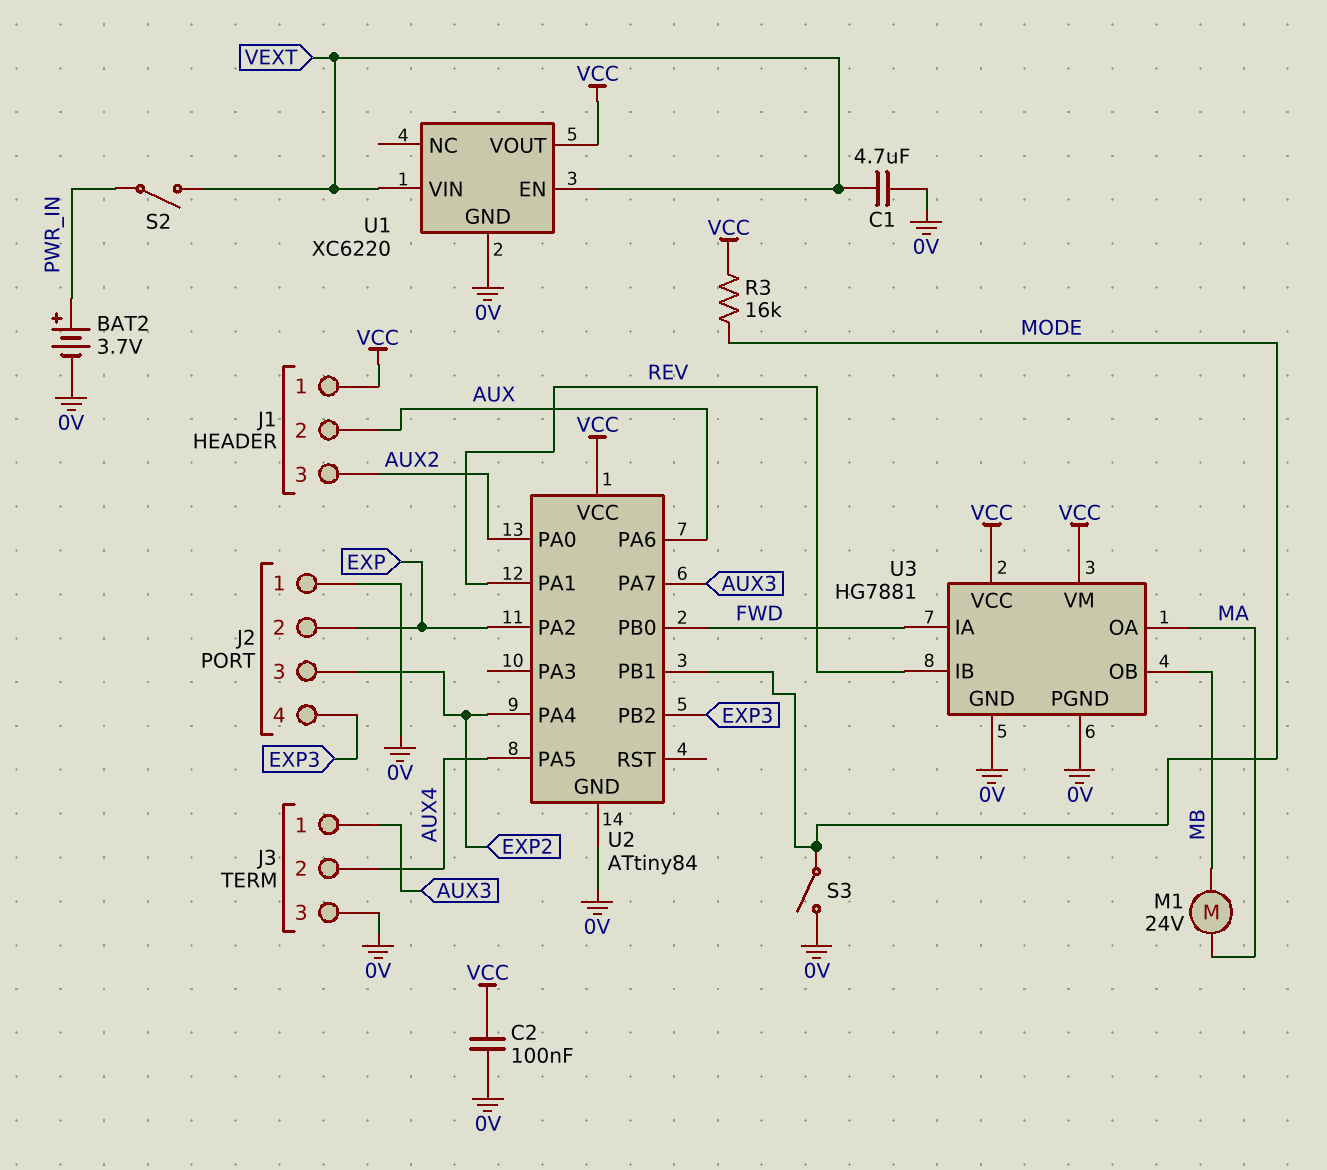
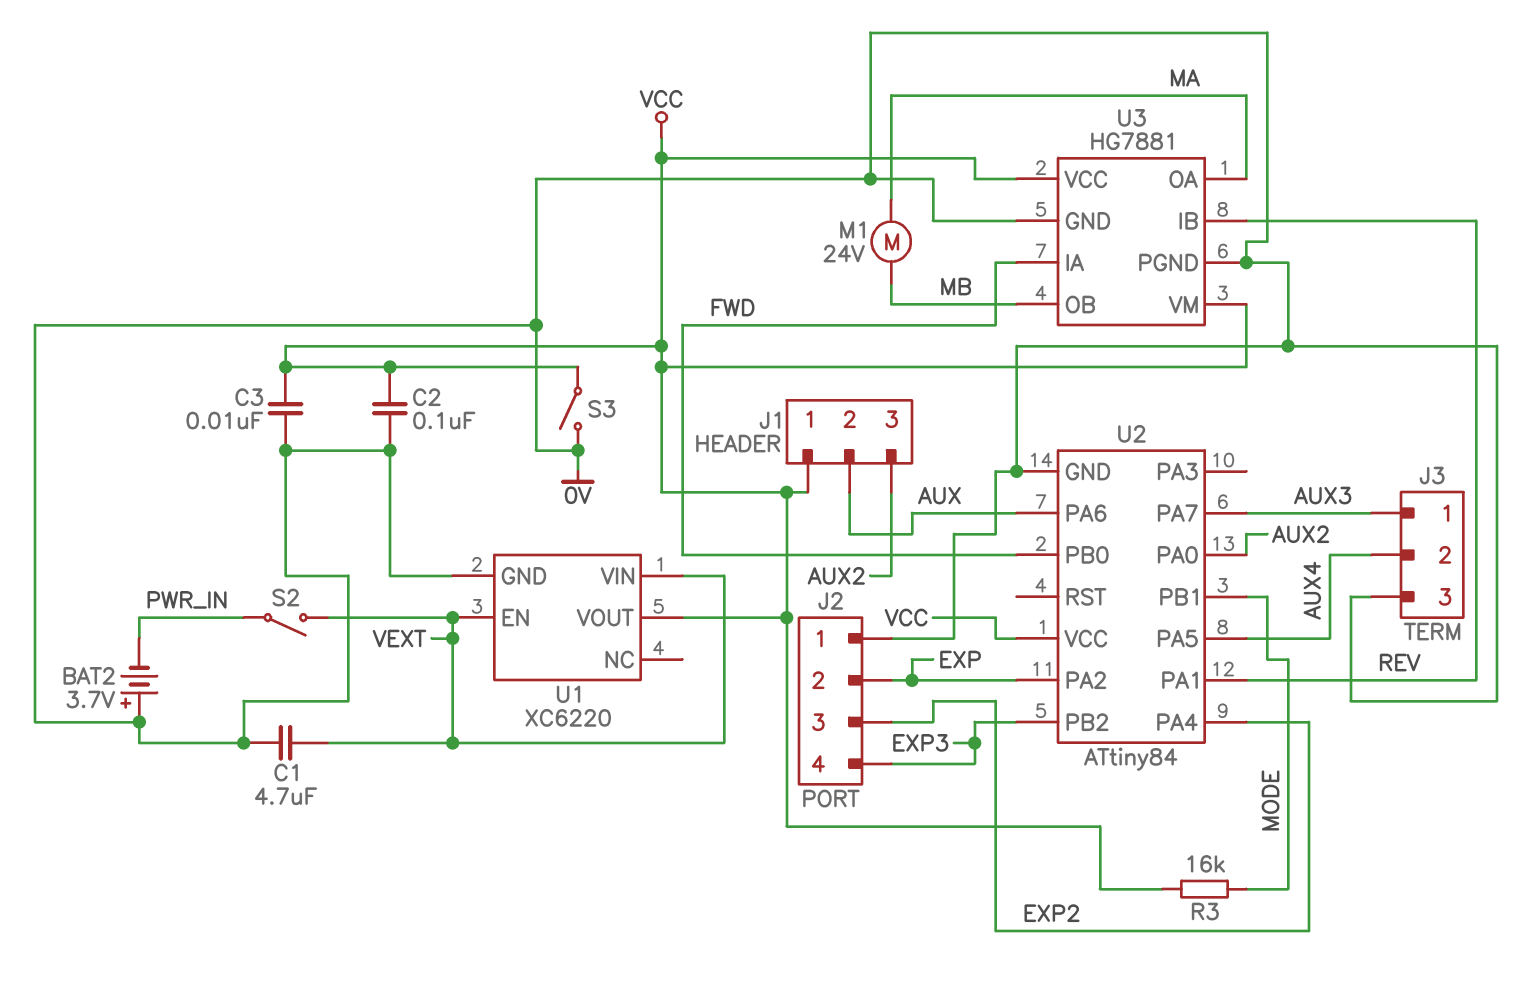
BAT2: 3.7V (plus PWR_IN, minus 0V) -> 3.7V (plus 0V, minus PWR_IN)
C3: none -> 10nF (0V, VCC)
S3: switch (0V, MODE) -> switch (0V, VCC)

